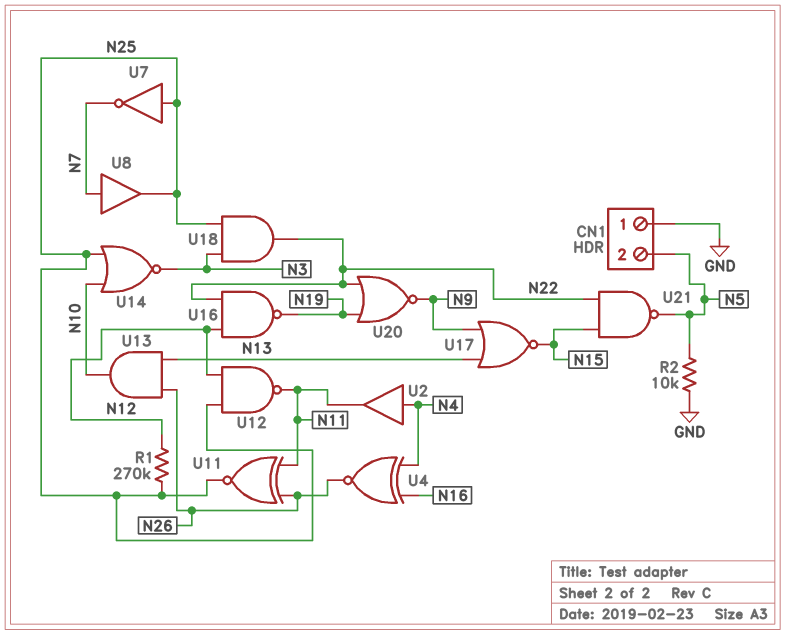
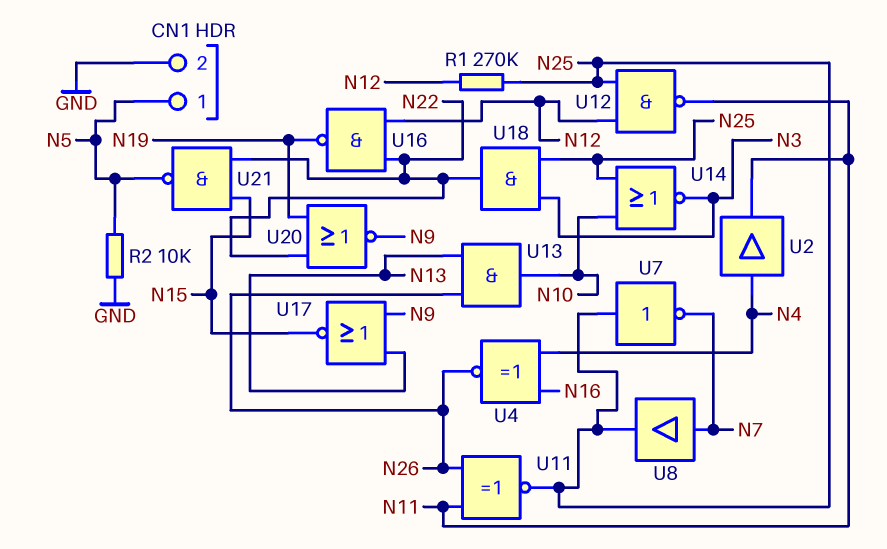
CN1 pin 1: GND -> N5
CN1 pin 2: N5 -> GND

